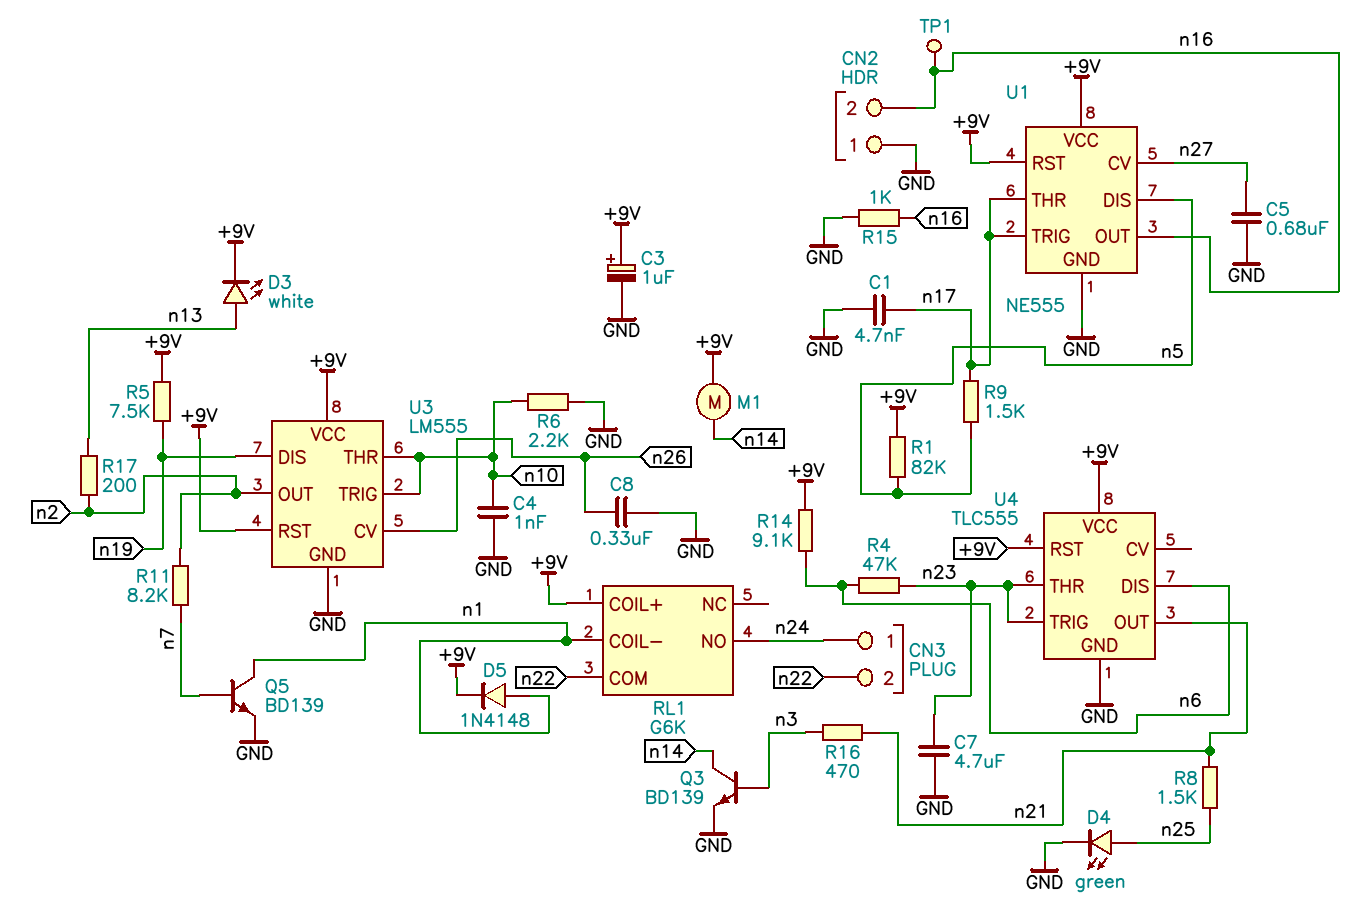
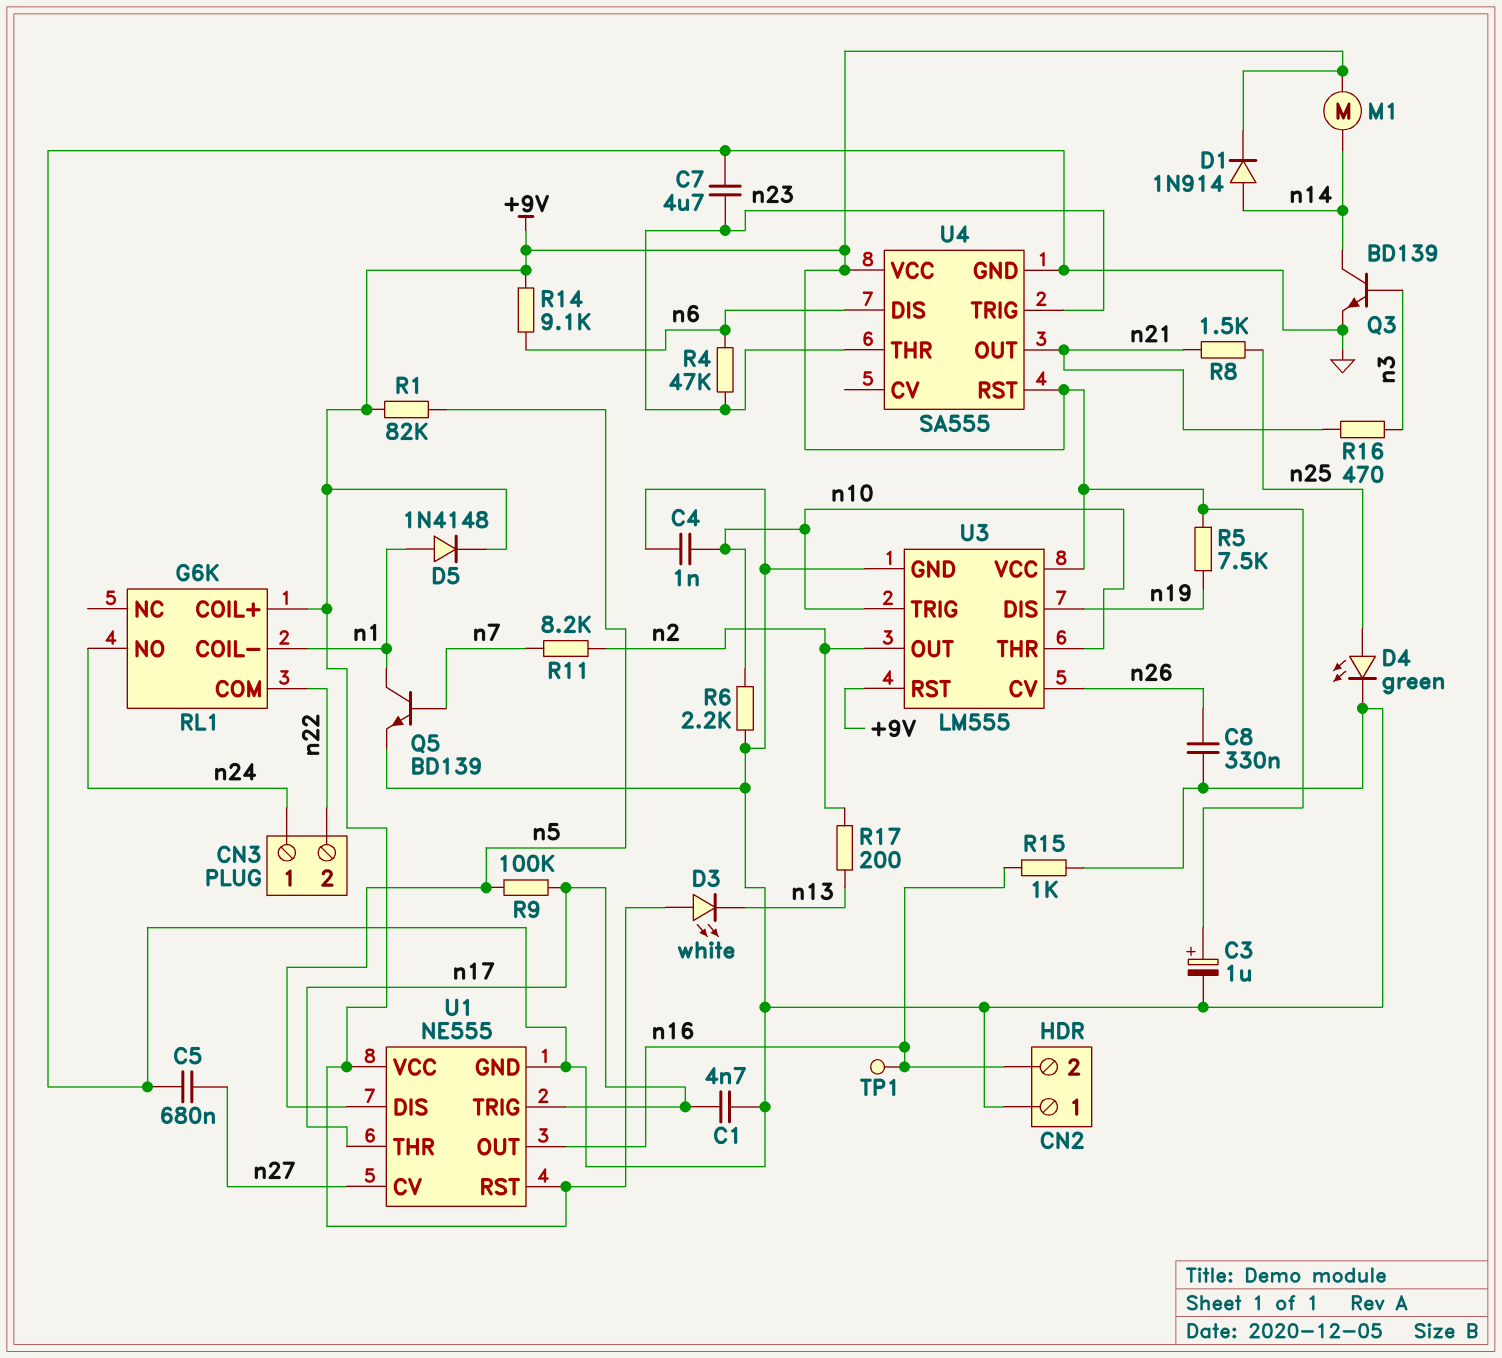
D1: none -> diode 1N914 (A n14, K +9V)
D3: LED white (A n13, K +9V) -> LED white (A +9V, K n13)
R9: 1.5k (n5, n17) -> 100k (n5, n17)
U4: TLC555 -> SA555

